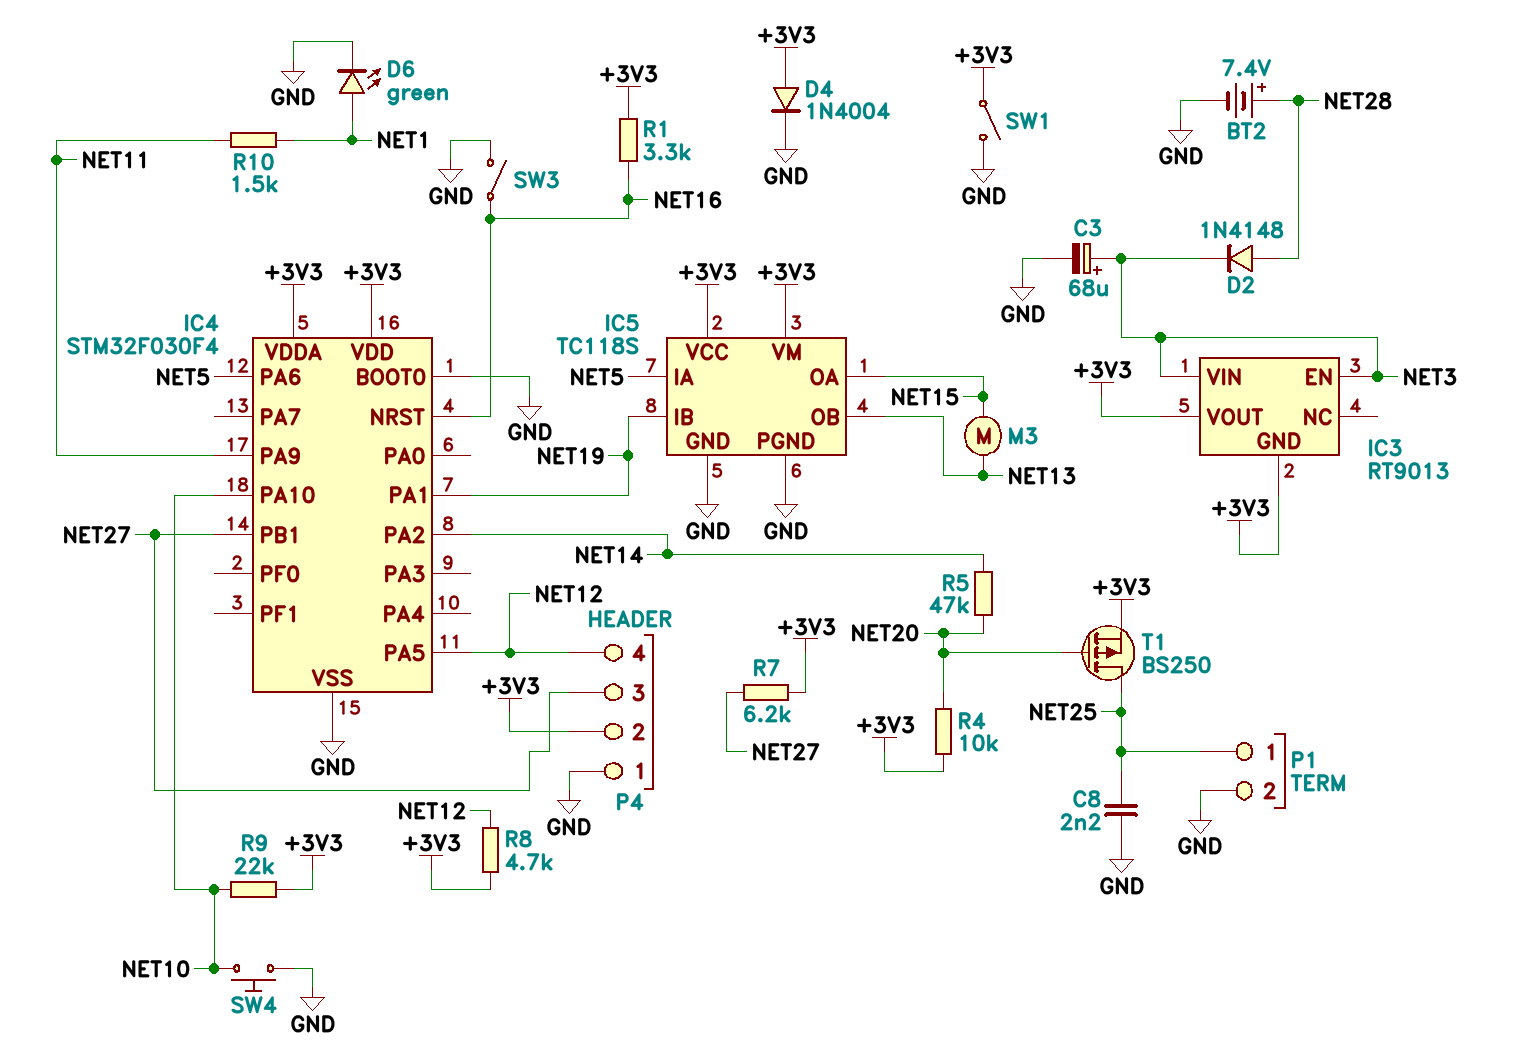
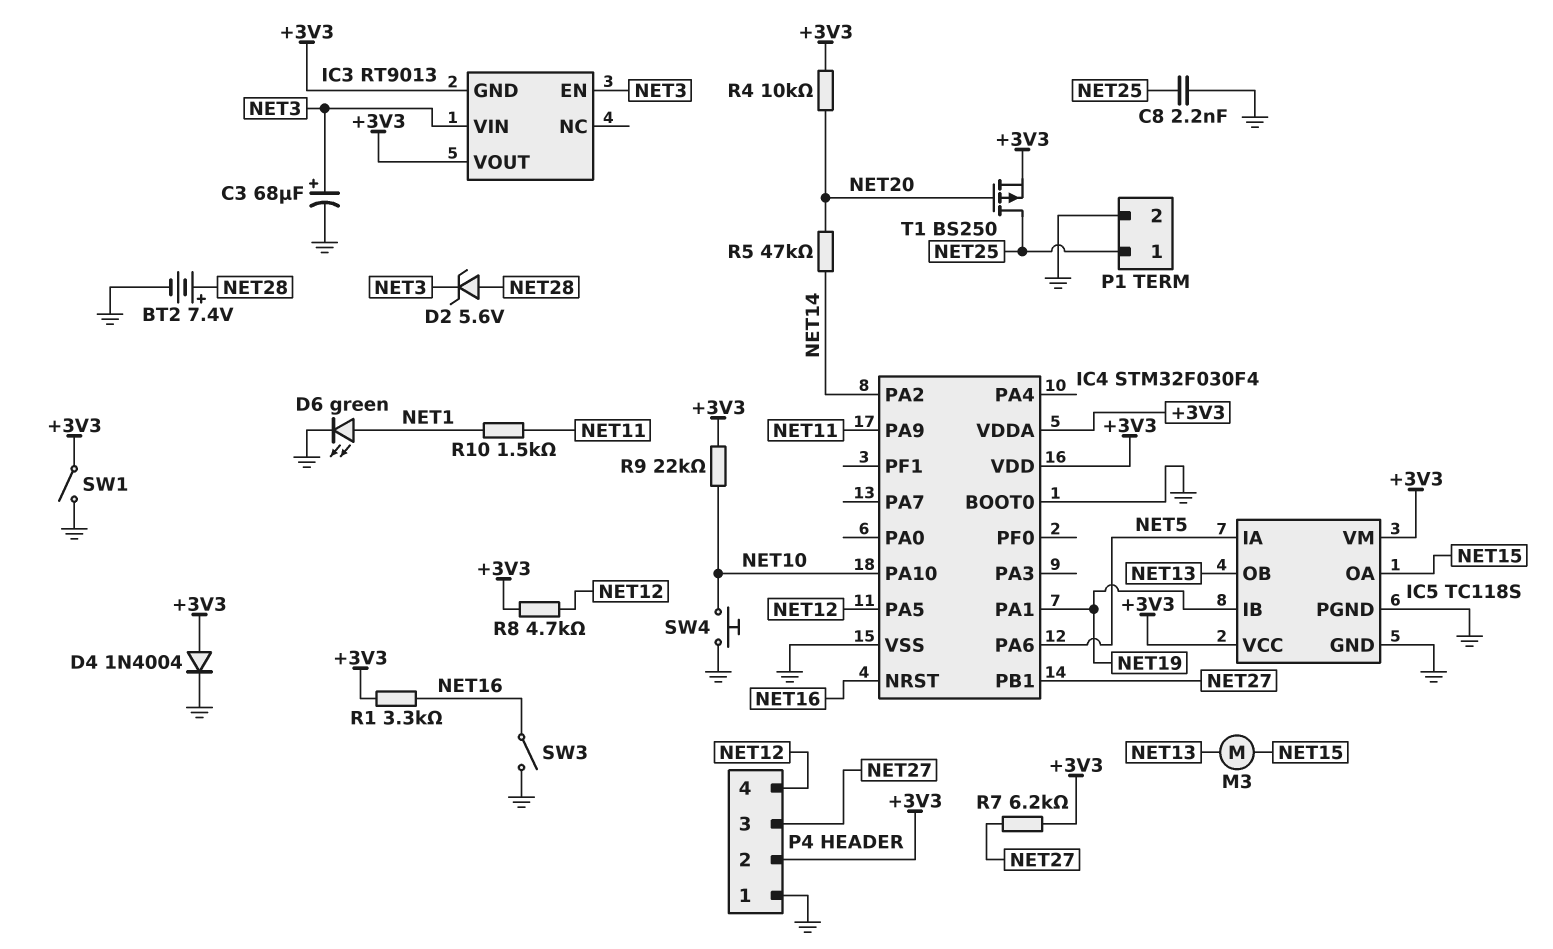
D2: diode 1N4148 (A NET28, K NET3) -> zener 5.6V (A NET28, K NET3)

